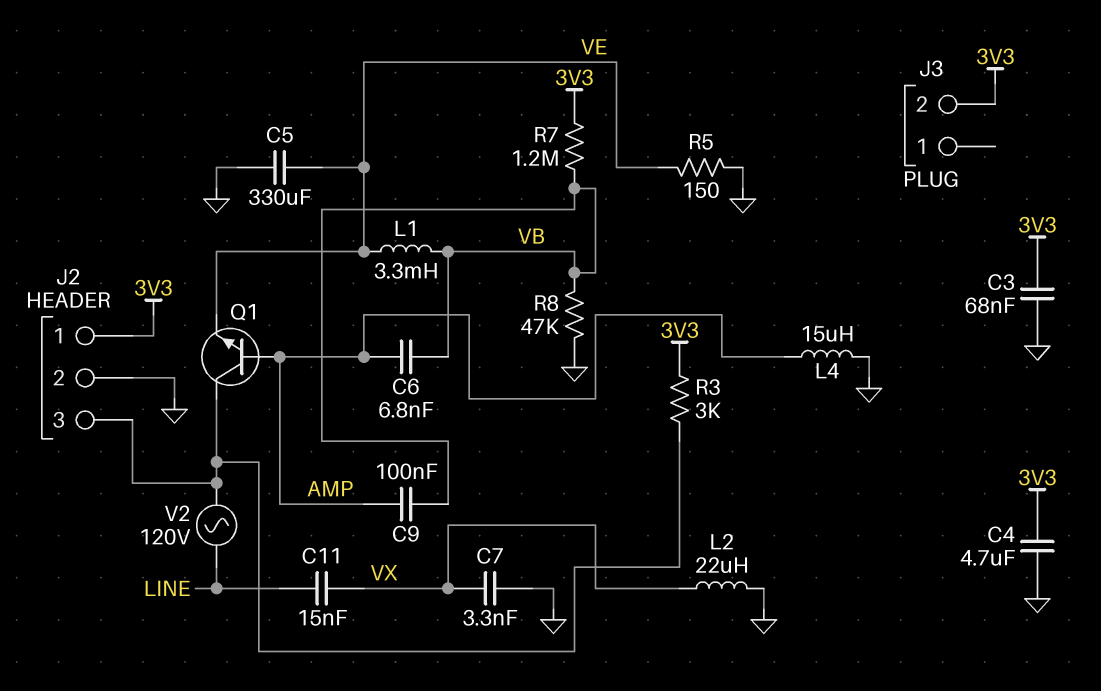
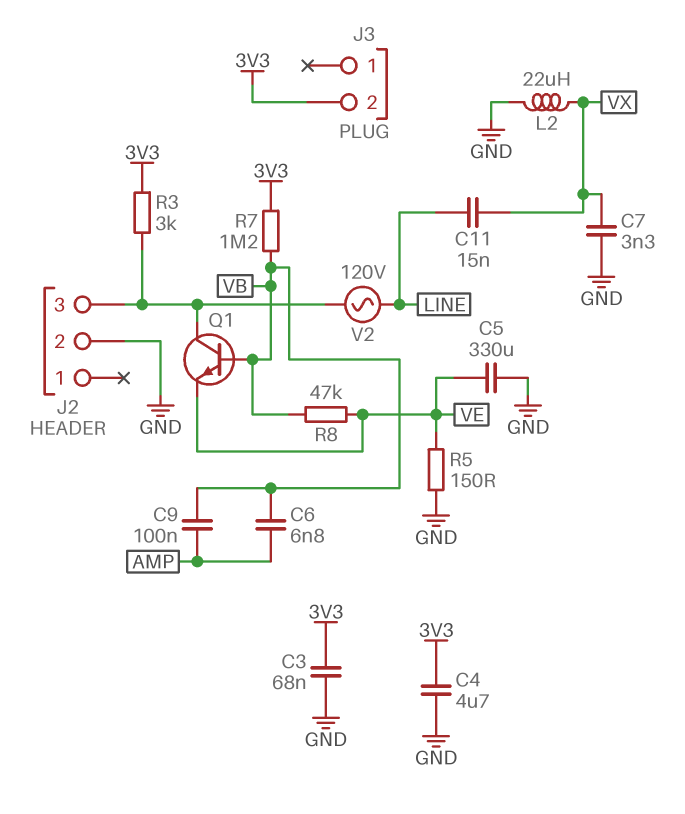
J2 pin 1: 3V3 -> none
L1: 3.3mH (VB, VE) -> none
L4: 15uH (AMP, GND) -> none
Q1: NPN (B AMP, C J2/3, E VE) -> NPN (B VB, C J2/3, E VE)
R8: 47k (GND, VB) -> 47k (VB, VE)

